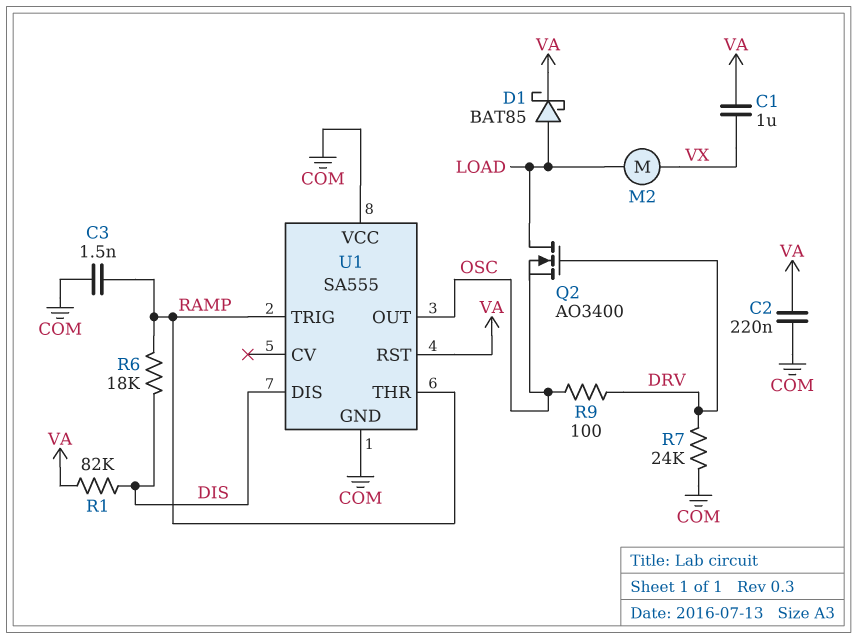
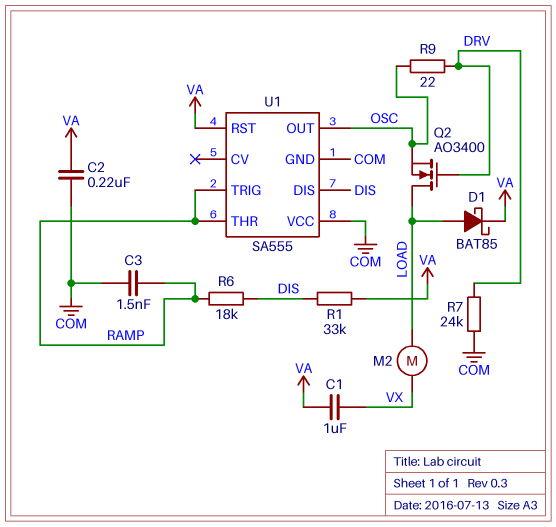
R1: 82k (DIS, VA) -> 33k (DIS, VA)
R9: 100 (DRV, OSC) -> 22 (DRV, OSC)

